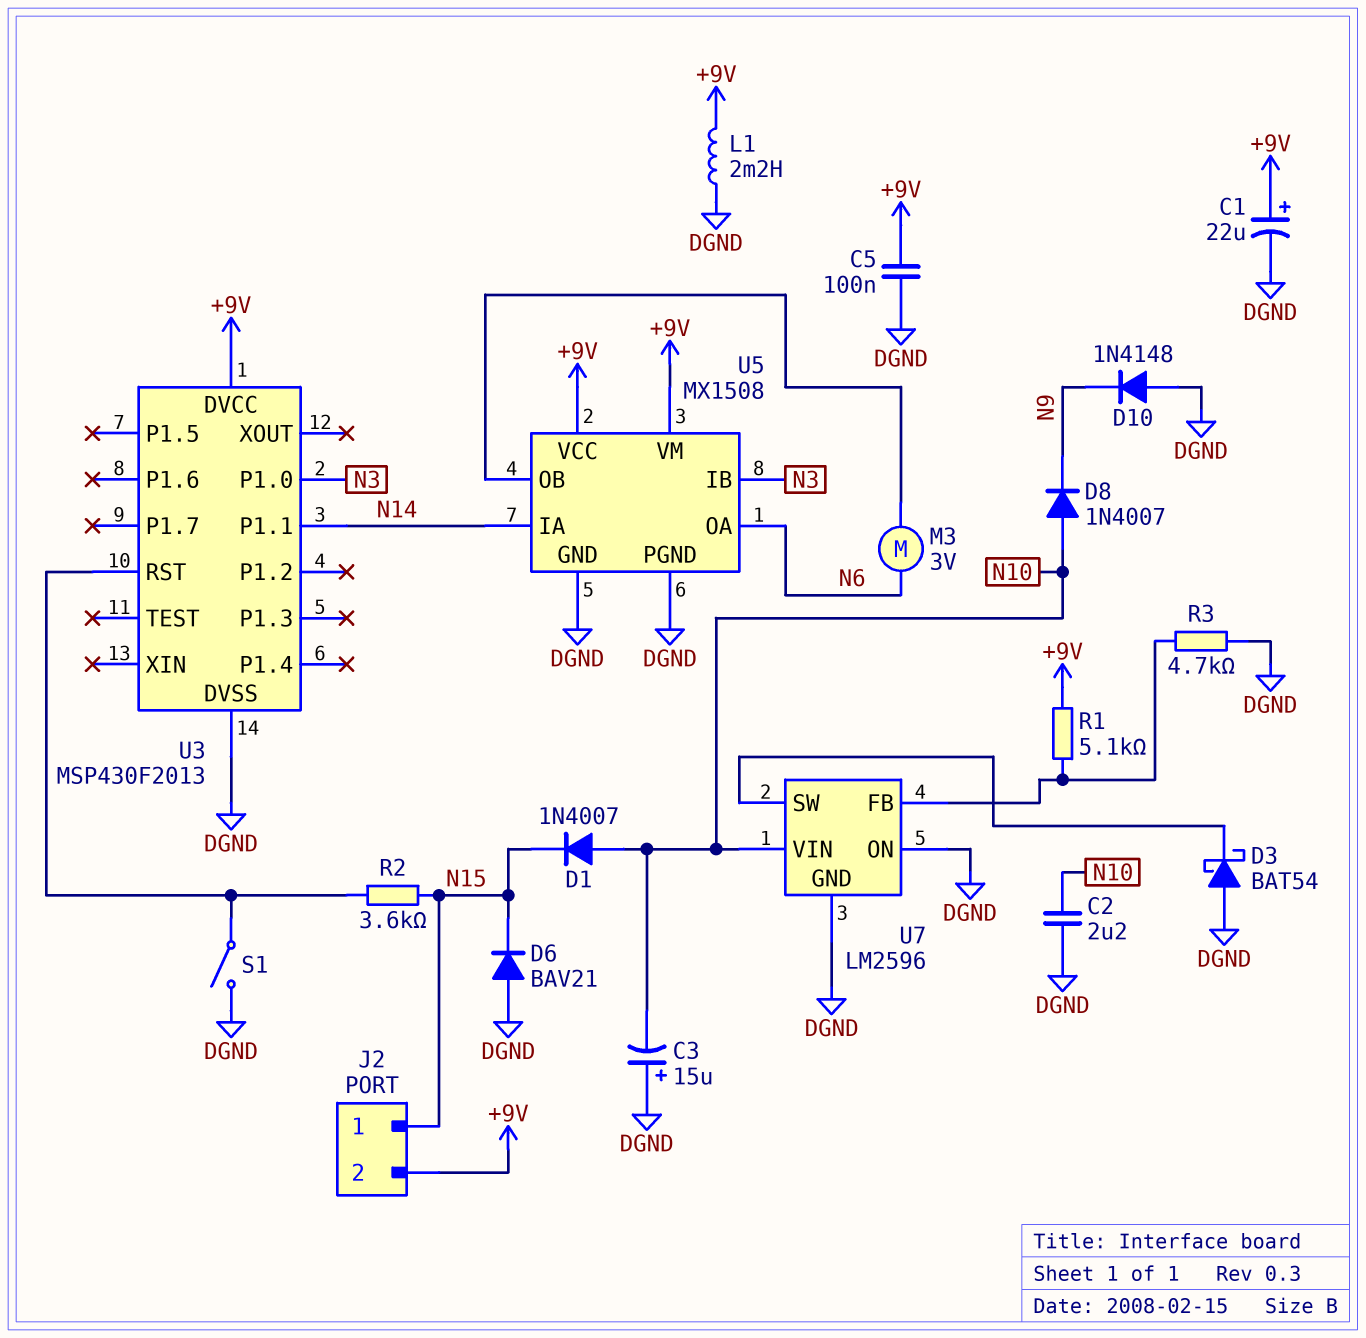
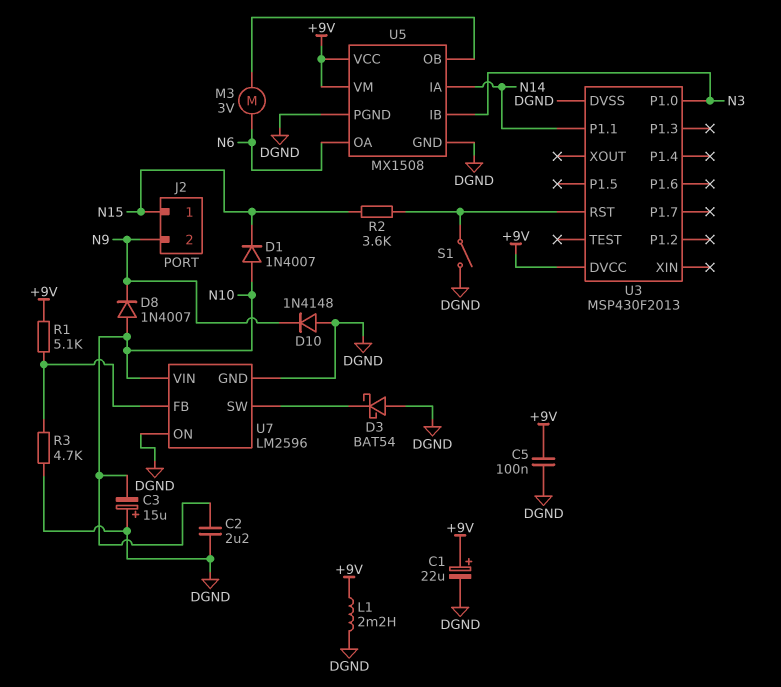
D6: diode BAV21 (A DGND, K N15) -> none
J2 pin 2: +9V -> N9

